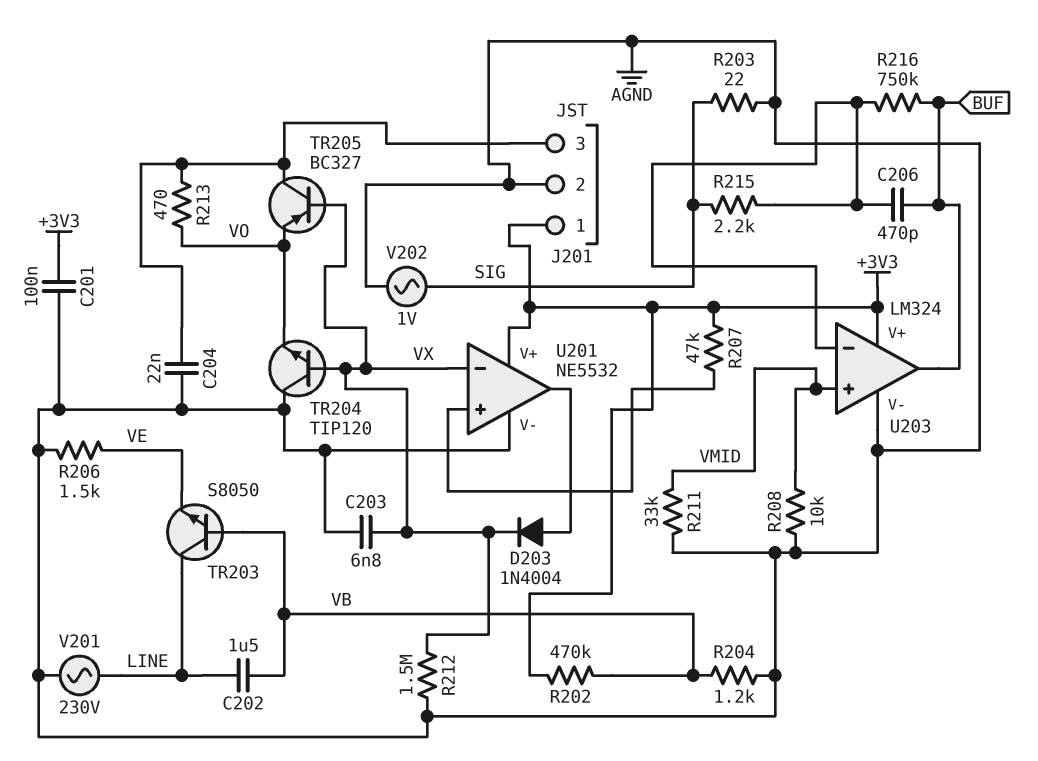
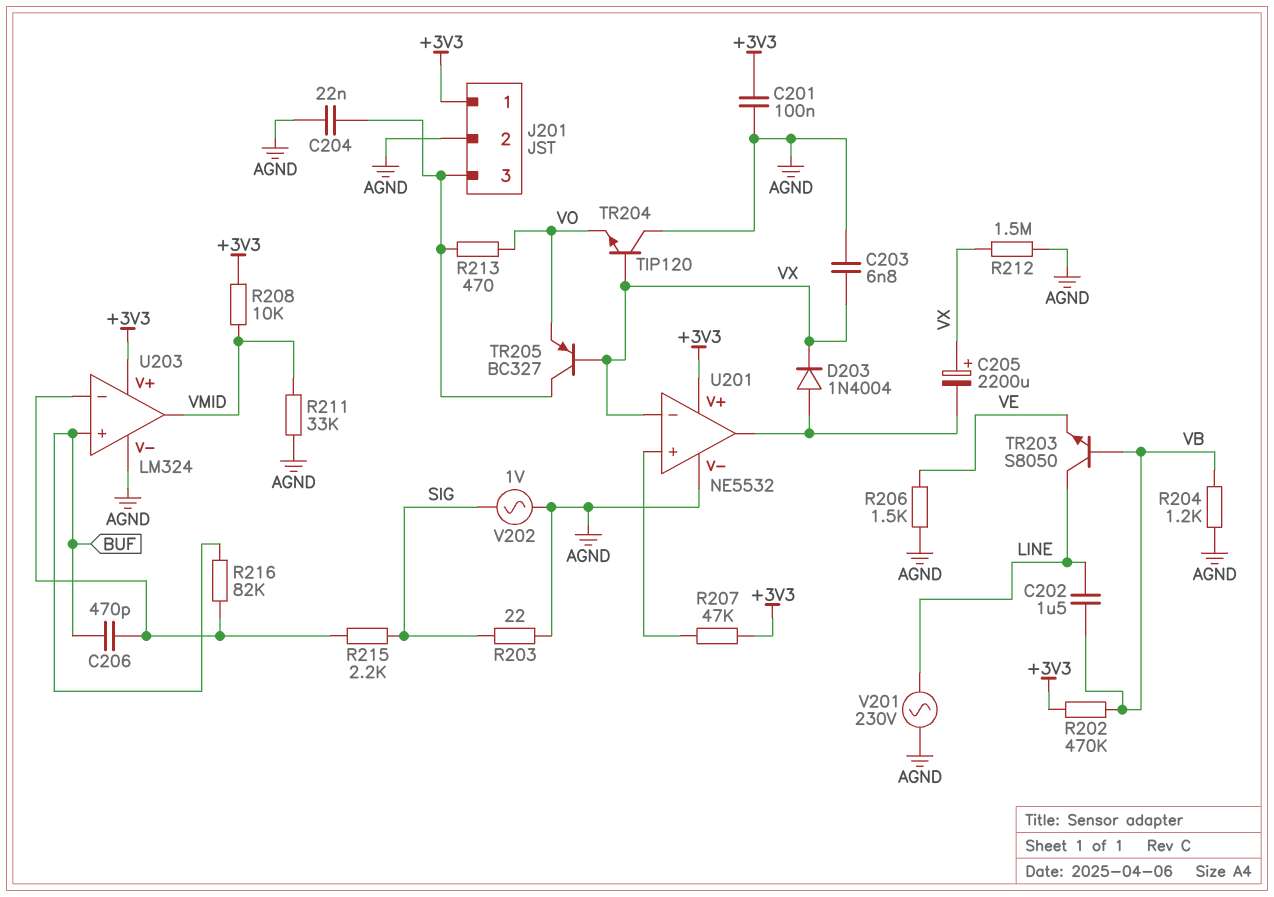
C205: none -> 2200uF (plus VX, minus U201/out)
R208: 10k (AGND, VMID) -> 10k (+3V3, VMID)
R216: 750k (BUF, U203/in-) -> 82k (BUF, U203/in-)
U203 pin in+: VMID -> BUF
U203 pin out: BUF -> VMID

